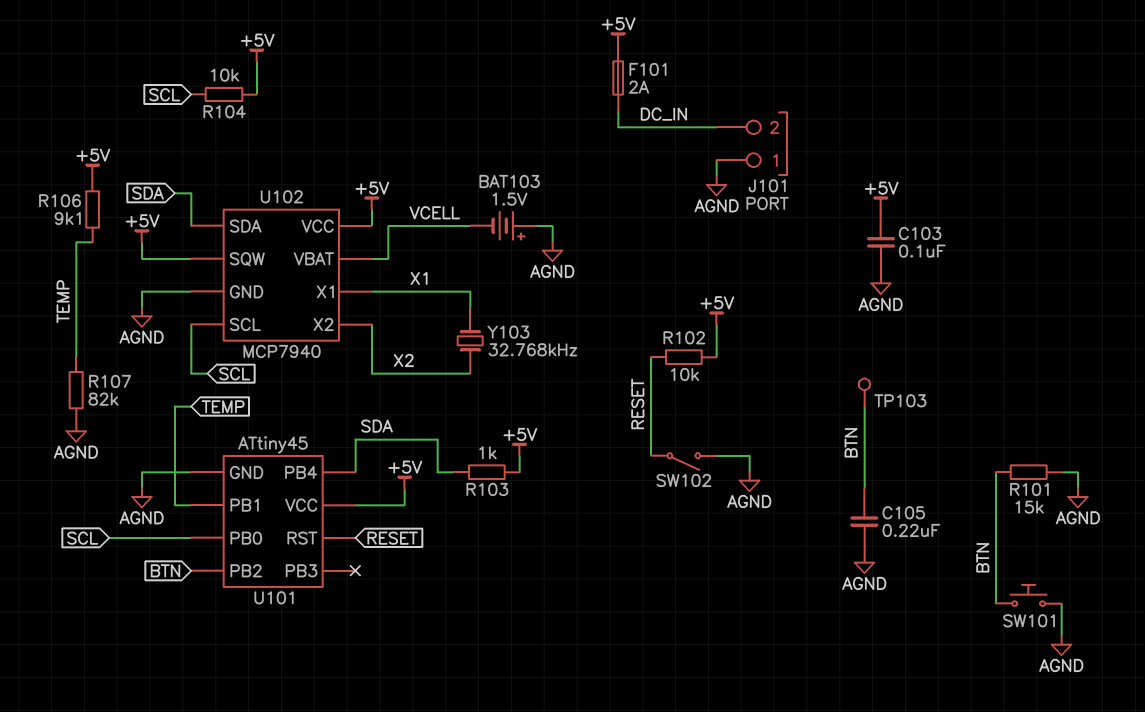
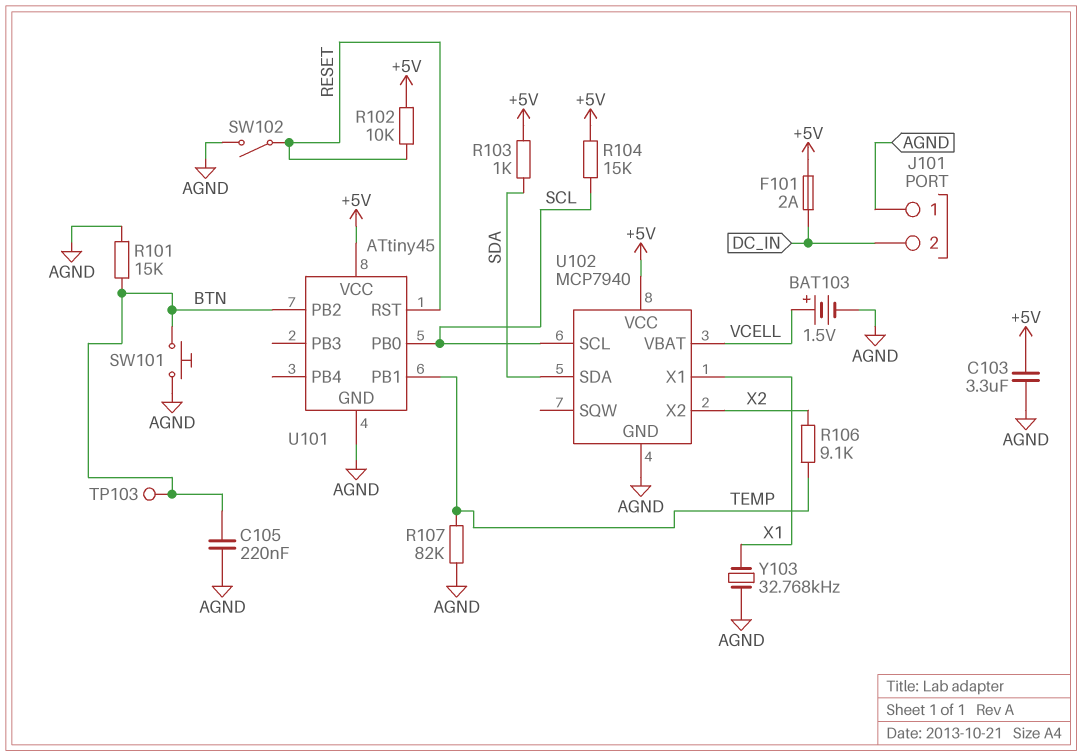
BAT103: 1.5V (plus AGND, minus VCELL) -> 1.5V (plus VCELL, minus AGND)
C103: 100nF (+5V, AGND) -> 3.3uF (+5V, AGND)
R104: 10k (+5V, SCL) -> 15k (+5V, SCL)
R106: 9.1k (+5V, TEMP) -> 9.1k (TEMP, X2)
U101 pin PB4: SDA -> none
U102 pin SQW: +5V -> none
Y103: 32.768kHz (X1, X2) -> 32.768kHz (AGND, X1)

